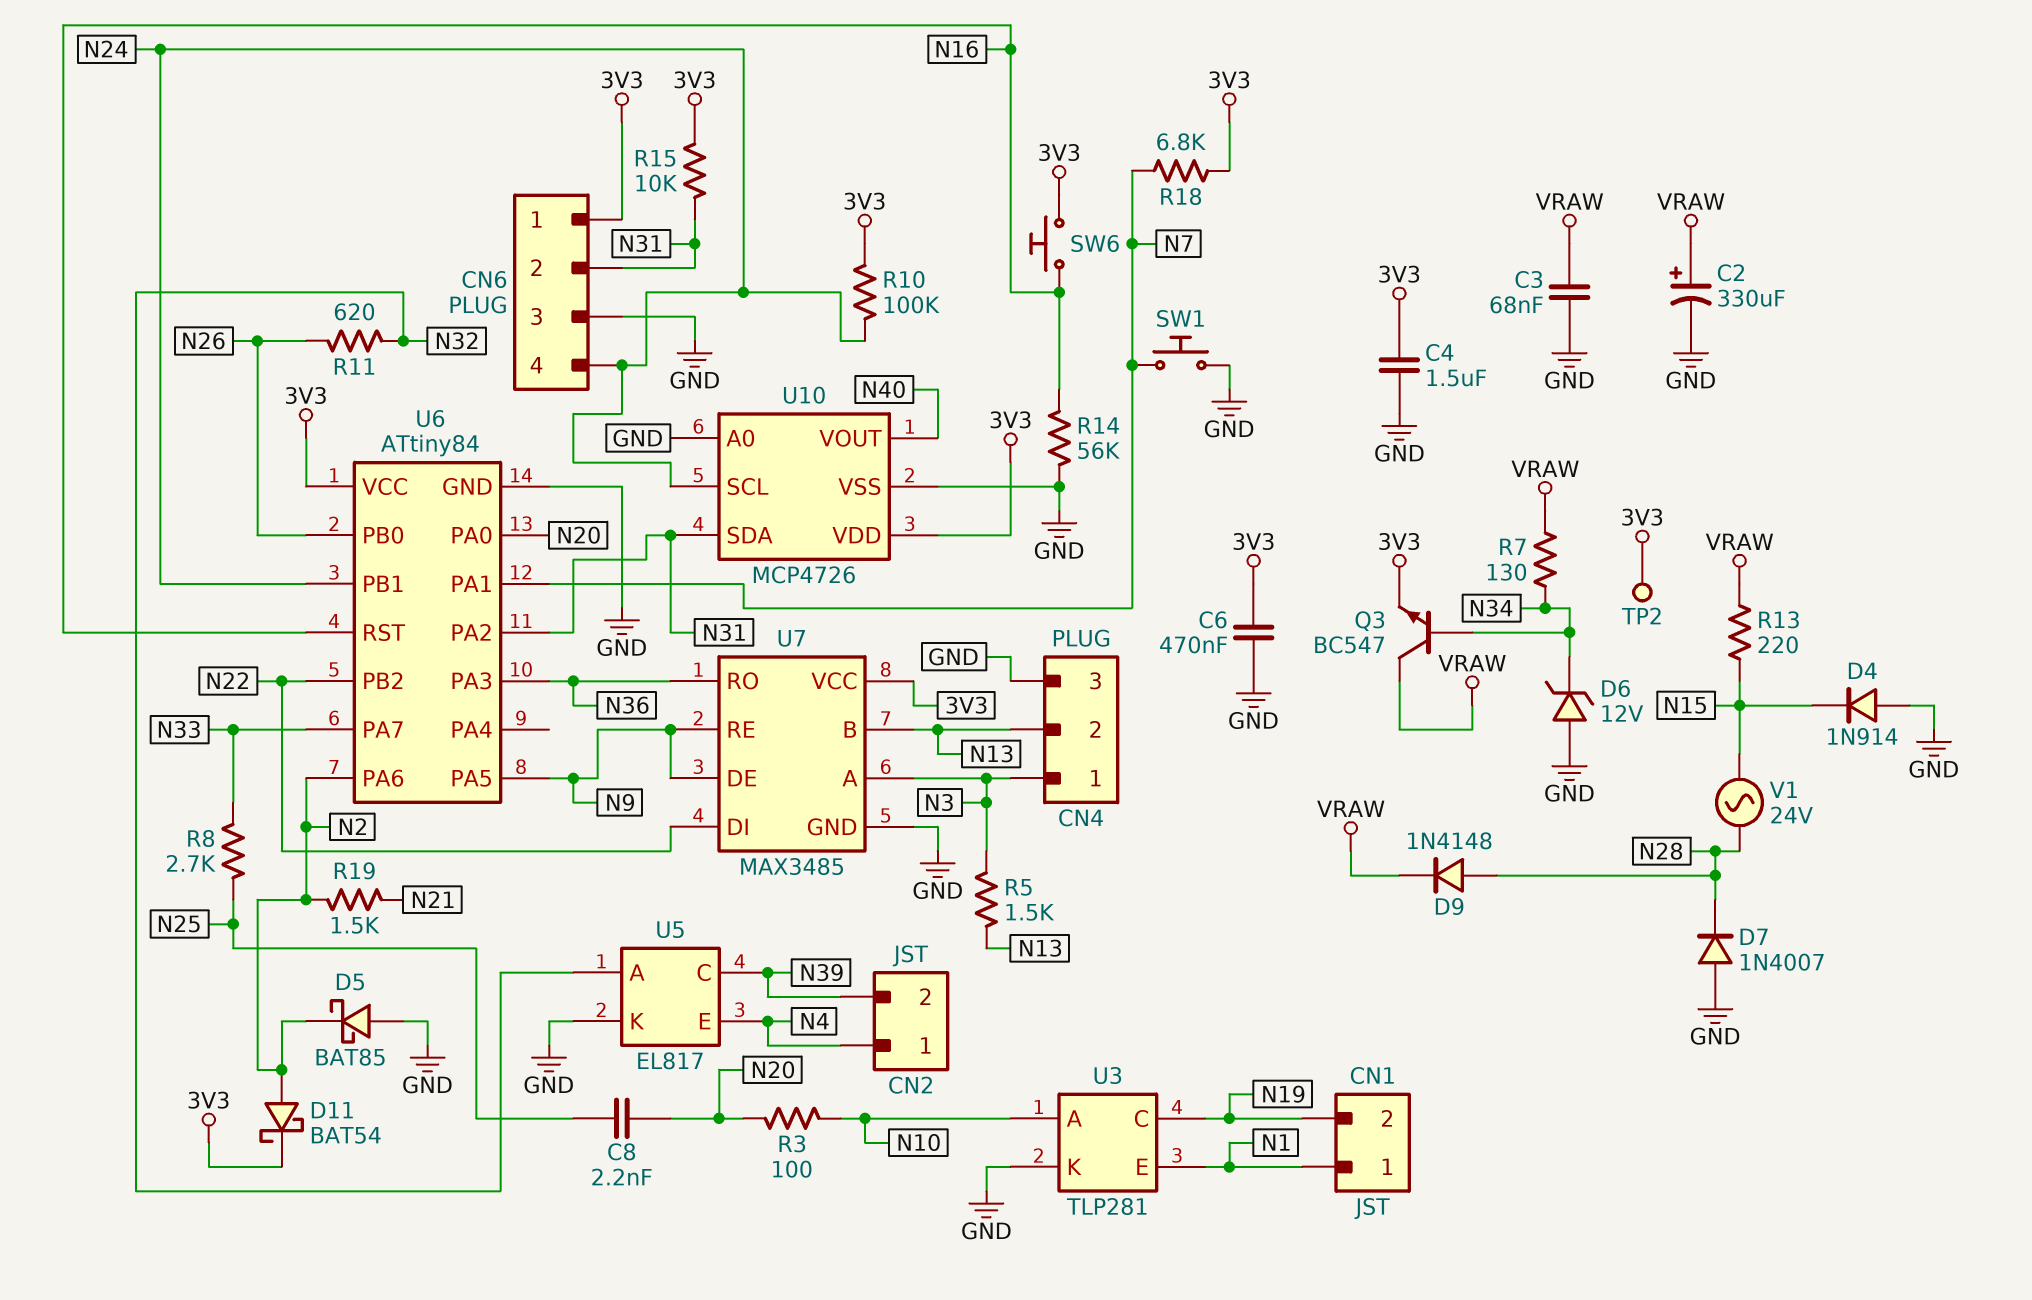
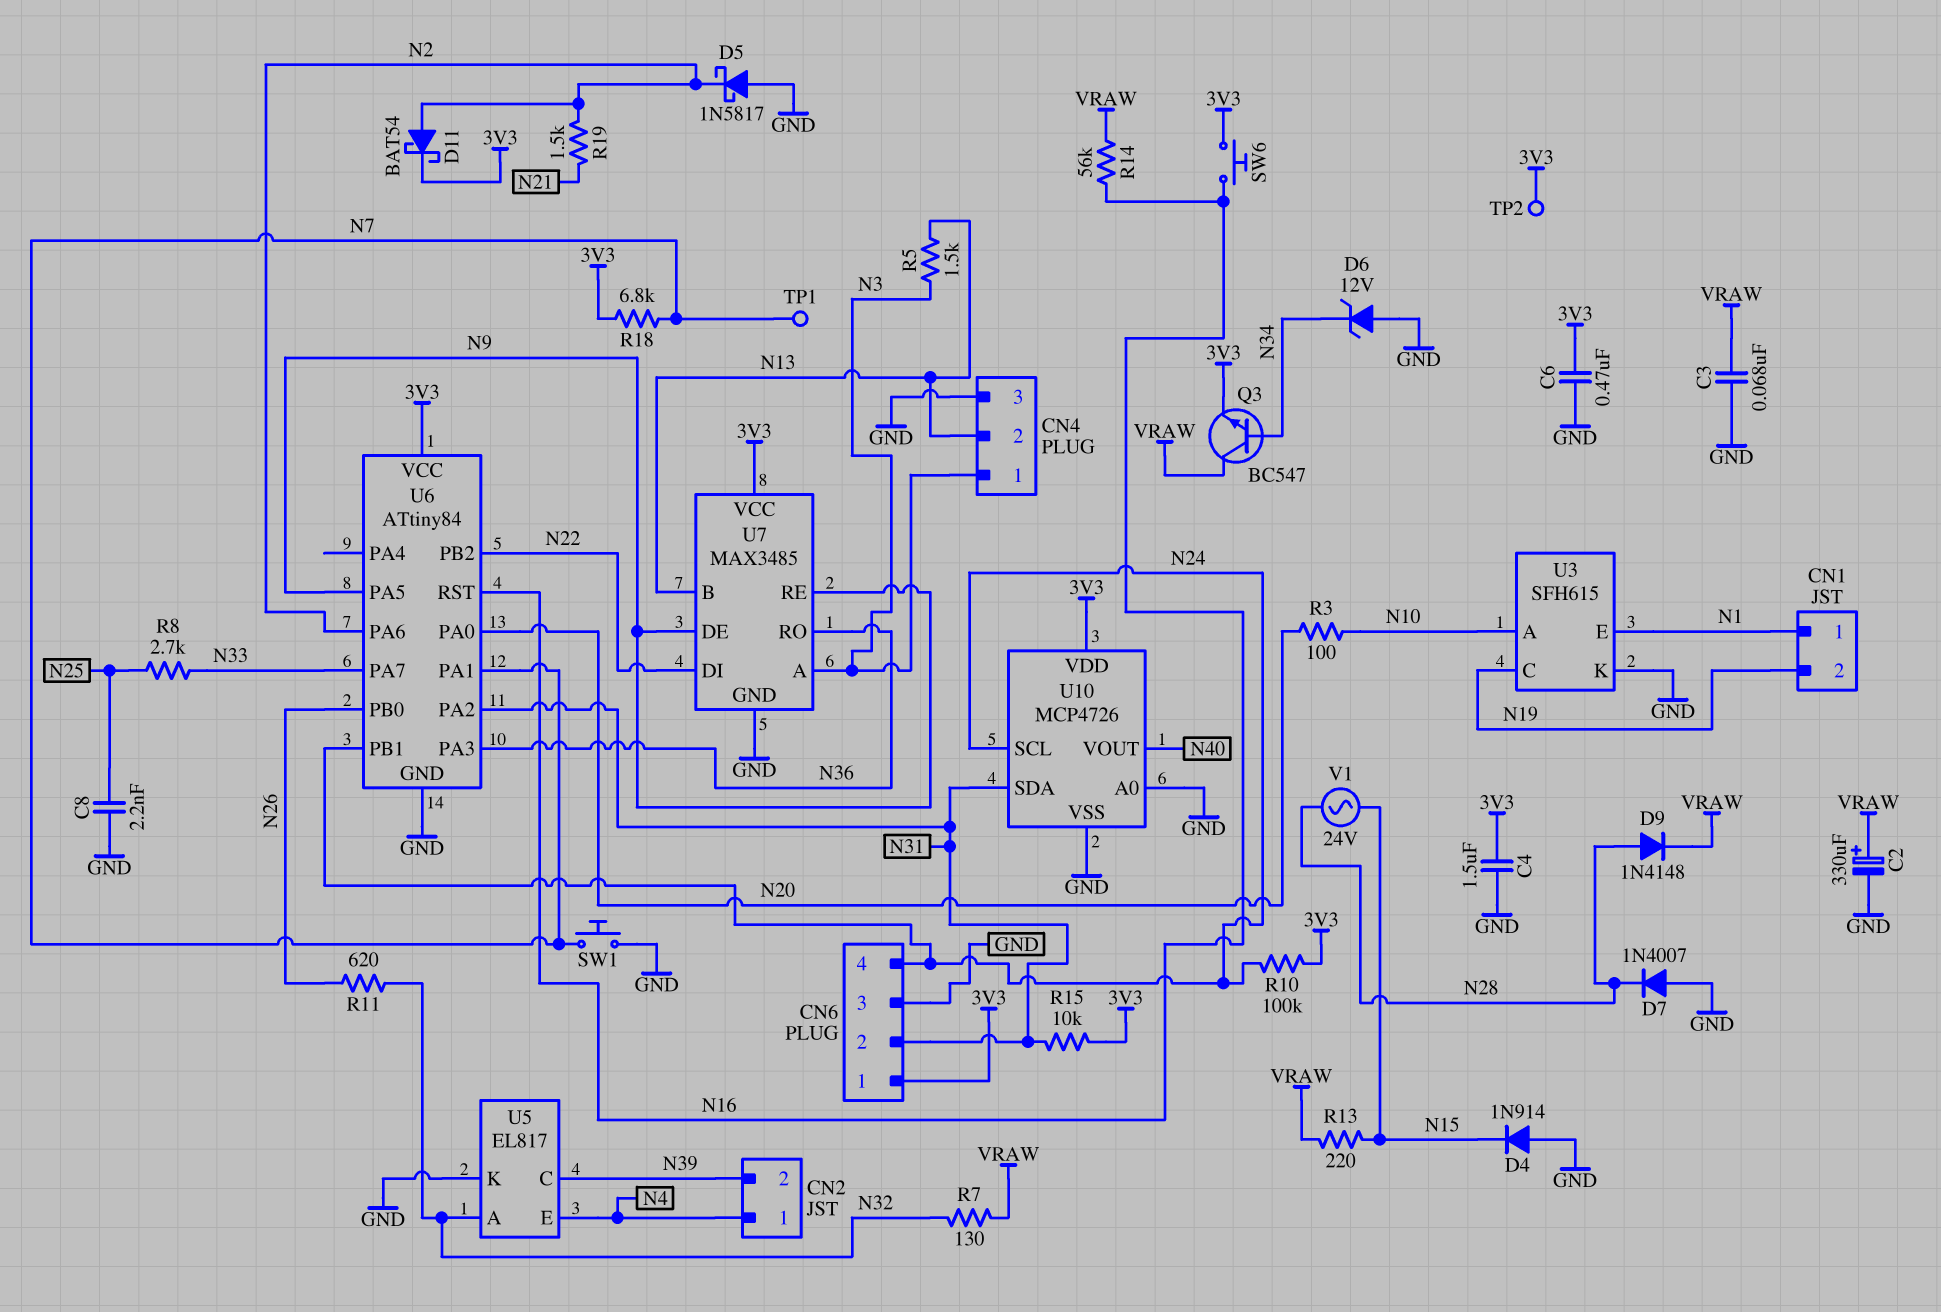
C8: 2.2nF (N20, N25) -> 2.2nF (GND, N25)
D5: schottky BAT85 (A GND, K N2) -> schottky 1N5817 (A GND, K N2)
R7: 130 (N34, VRAW) -> 130 (N32, VRAW)
R14: 56k (GND, N16) -> 56k (N16, VRAW)
TP1: none -> test point (N7)
U3: TLP281 -> SFH615

